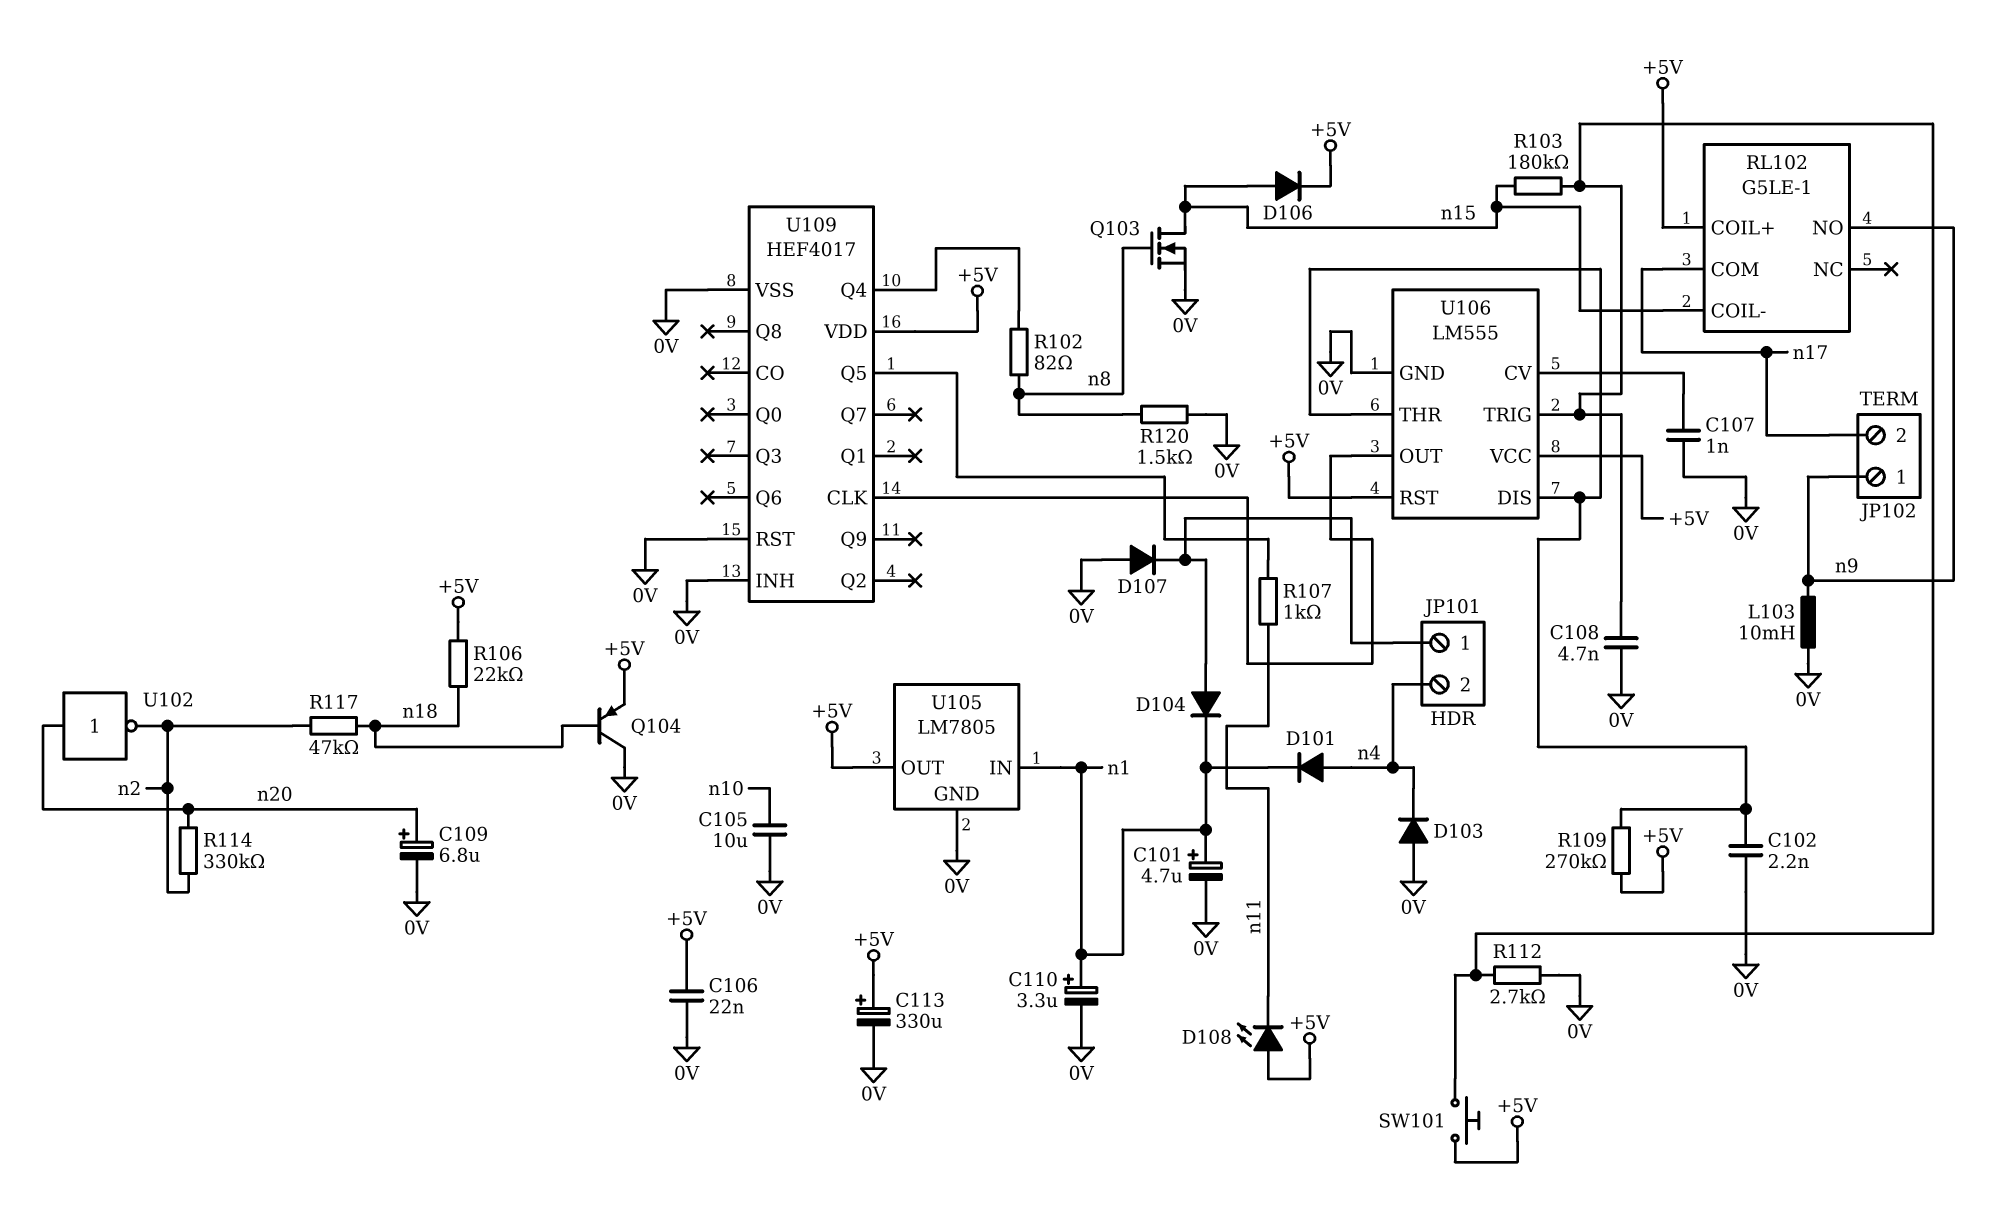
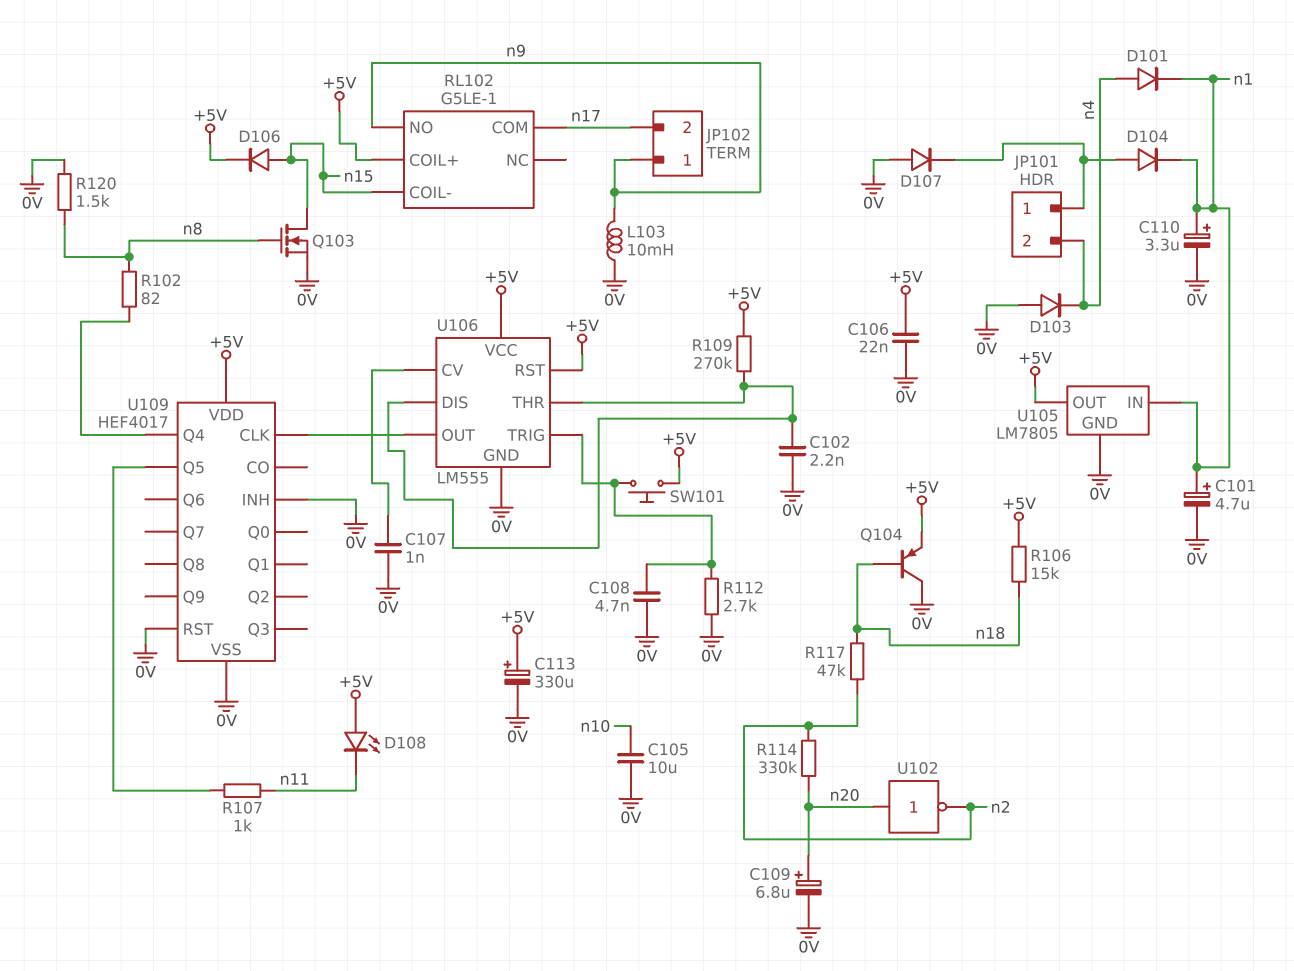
R103: 180k (U106/TRIG, n15) -> none
R106: 22k (+5V, n18) -> 15k (+5V, n18)

